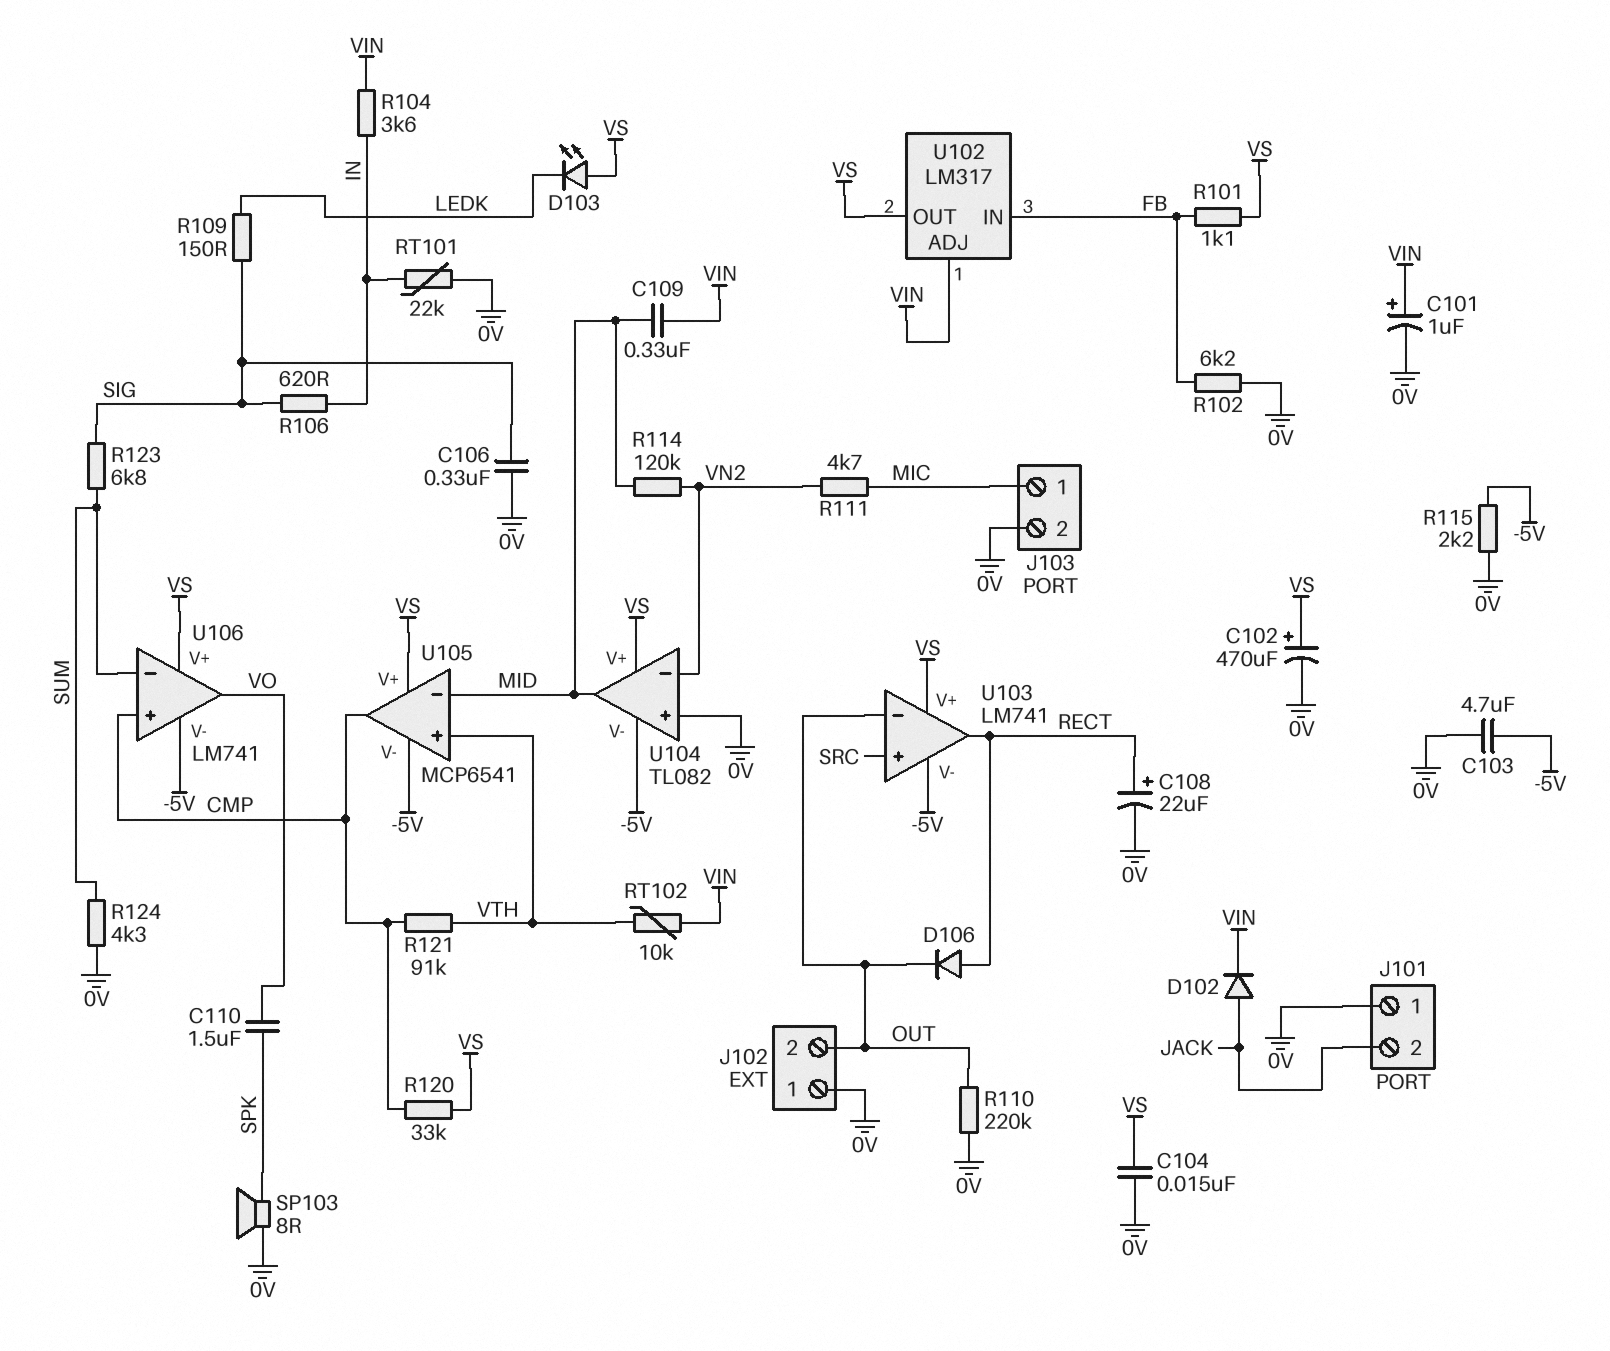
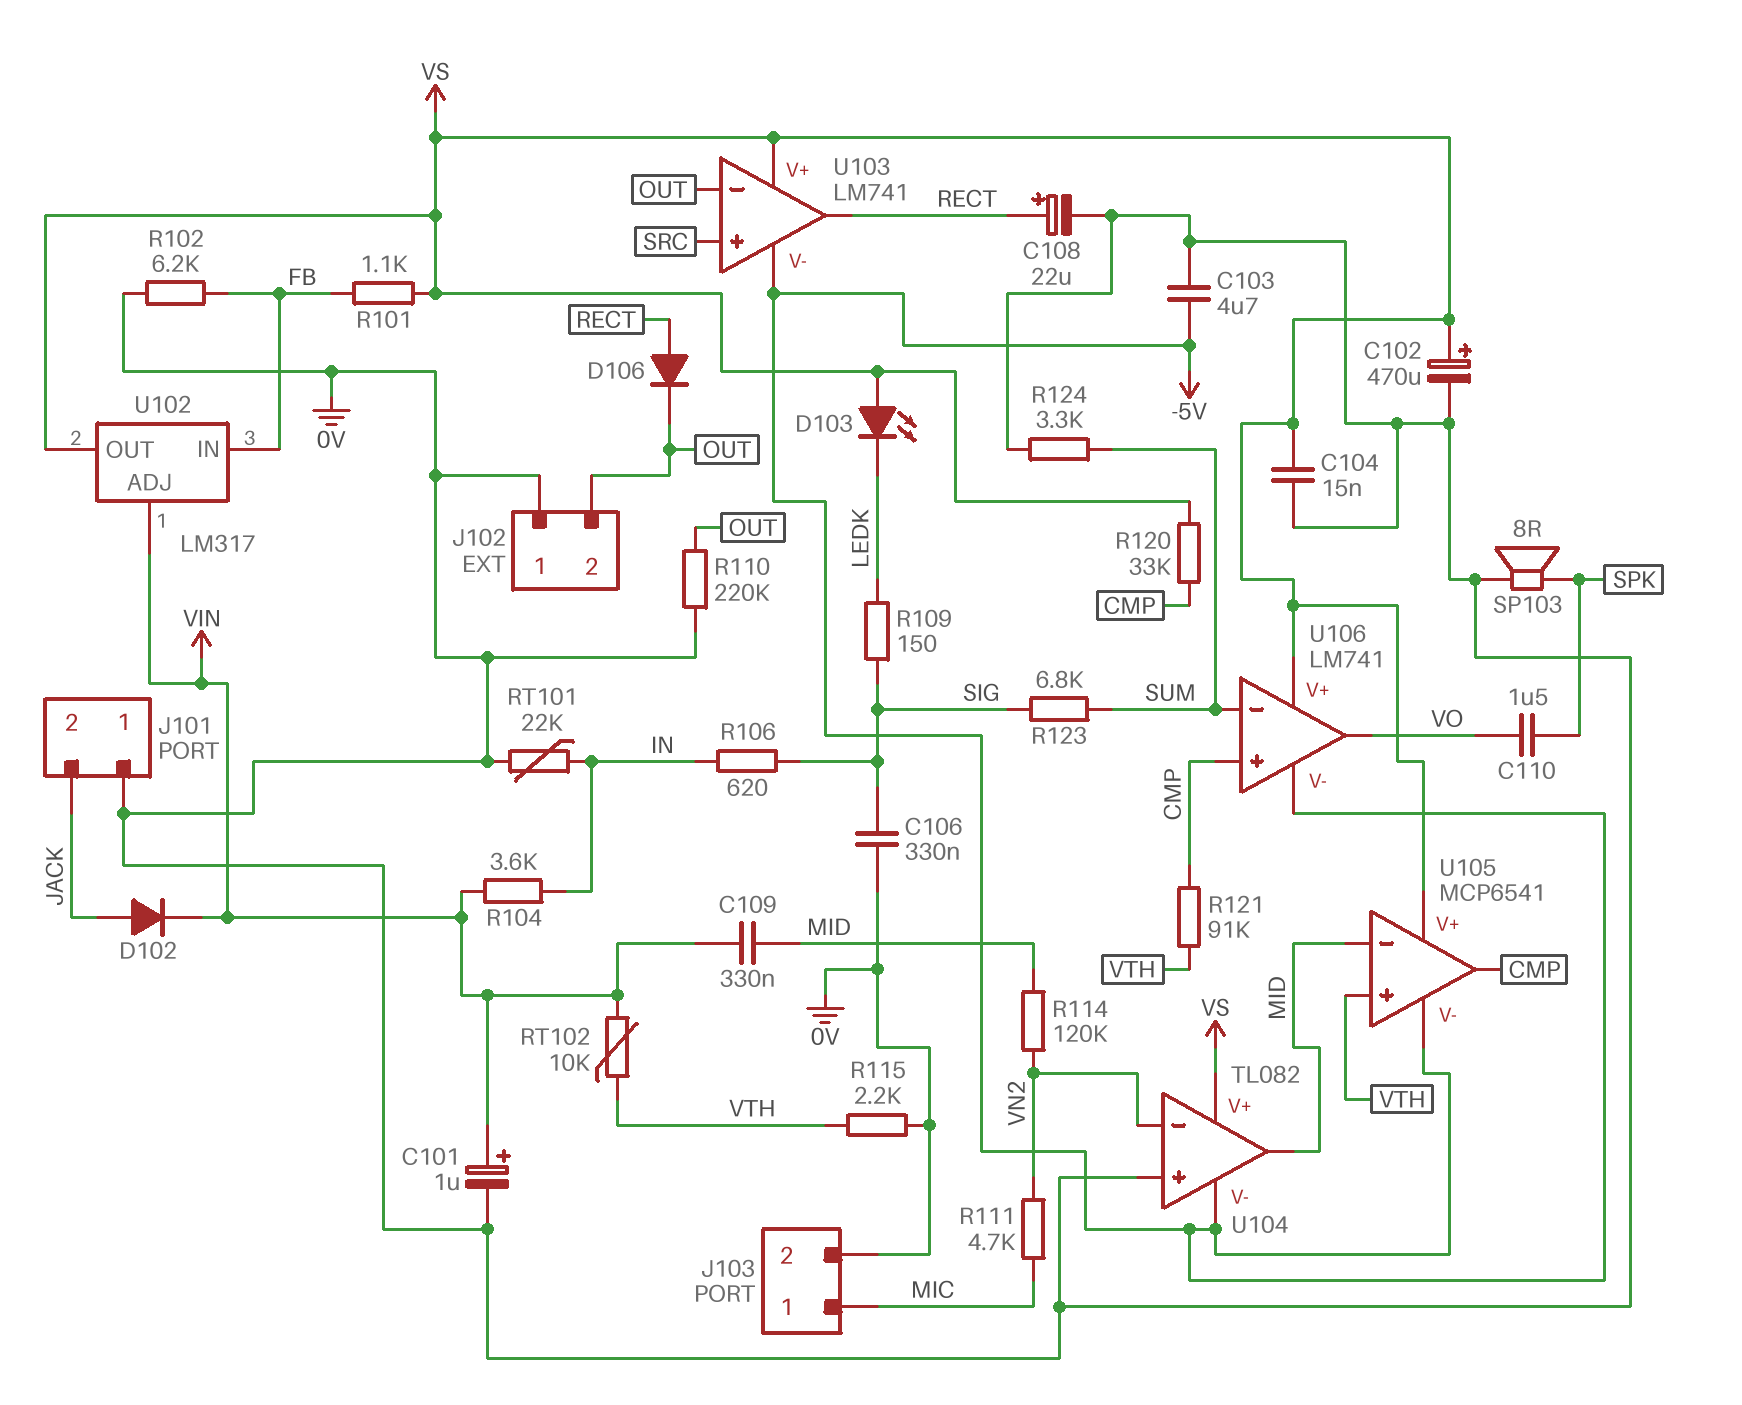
R115: 2.2k (-5V, 0V) -> 2.2k (0V, VTH)
R124: 4.3k (0V, SUM) -> 3.3k (0V, SUM)

